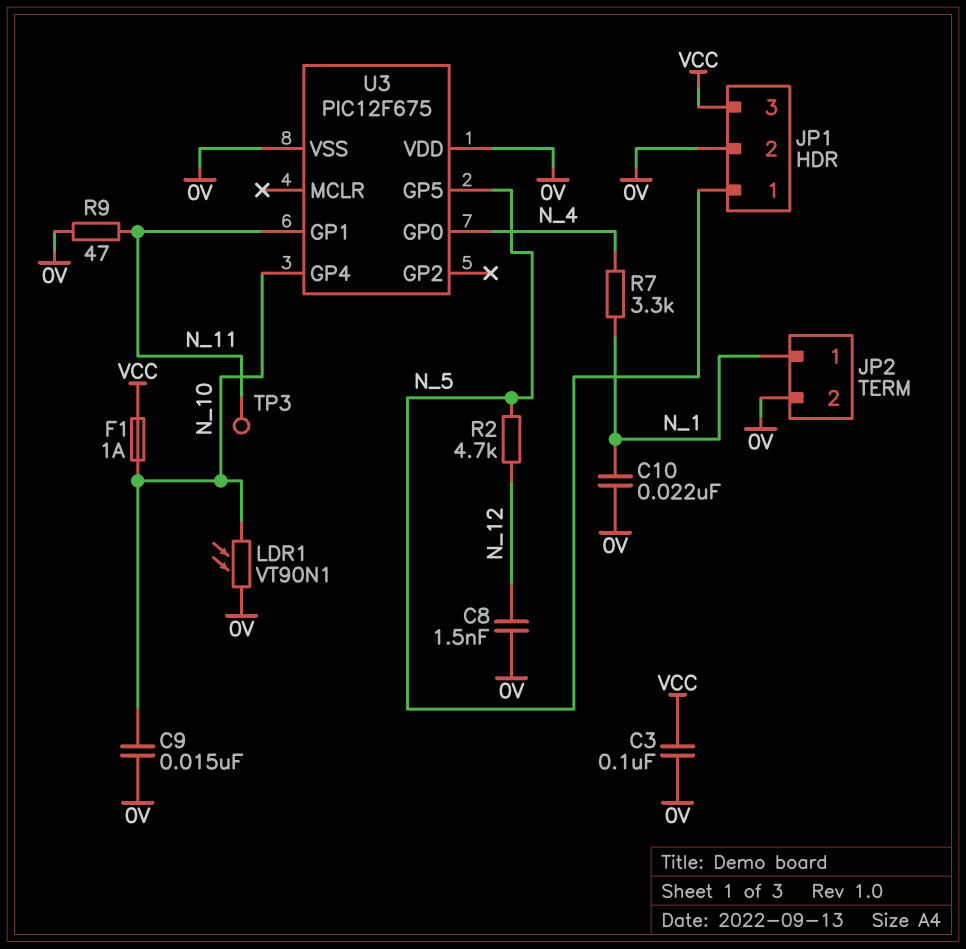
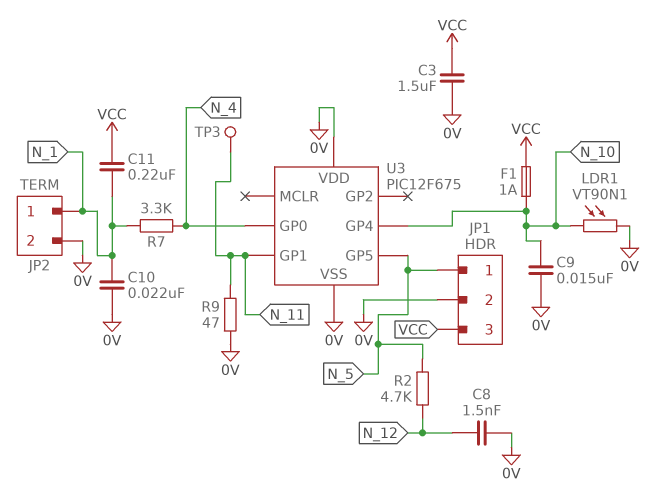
C3: 100nF (0V, VCC) -> 1.5uF (0V, VCC)
C11: none -> 220nF (N_1, VCC)

